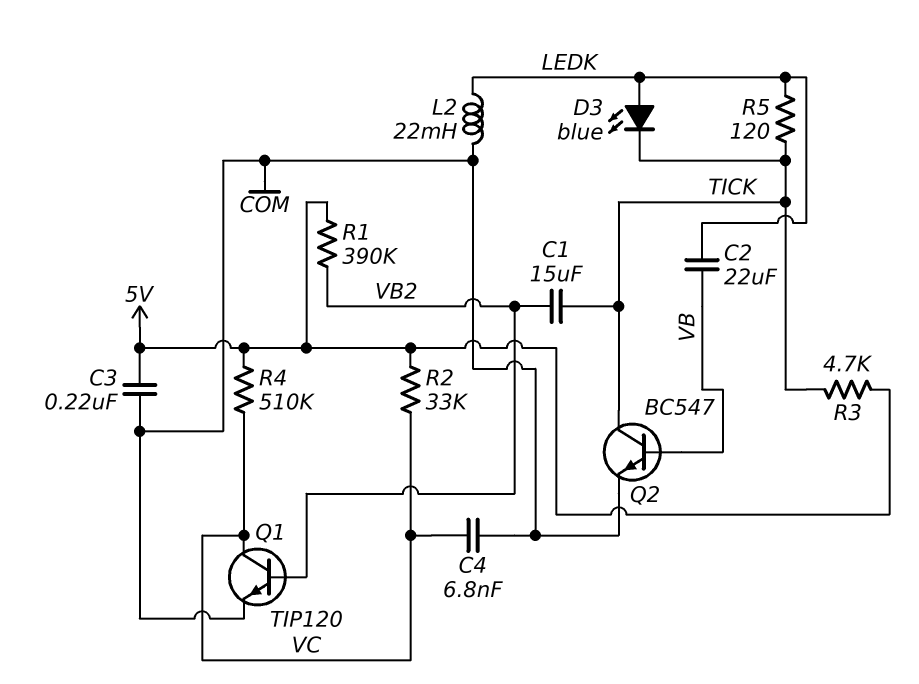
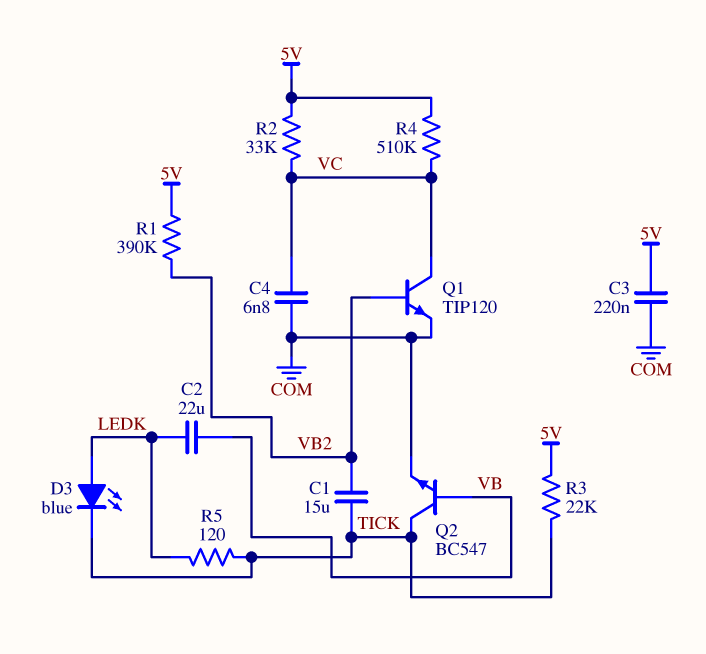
L2: 22mH (COM, LEDK) -> none
R3: 4.7k (5V, TICK) -> 22k (5V, TICK)

